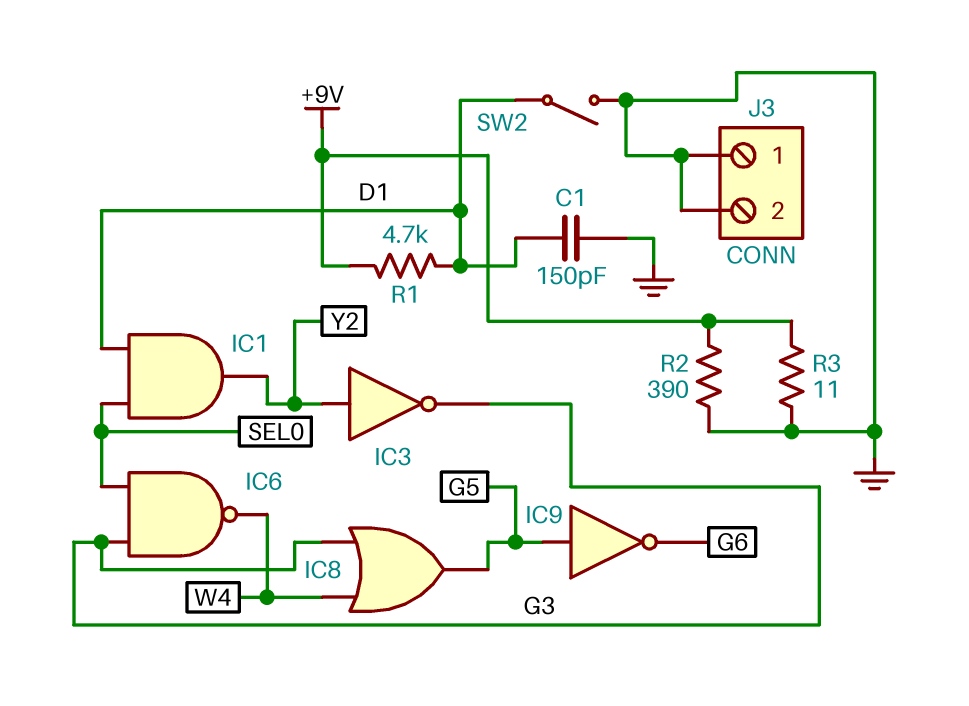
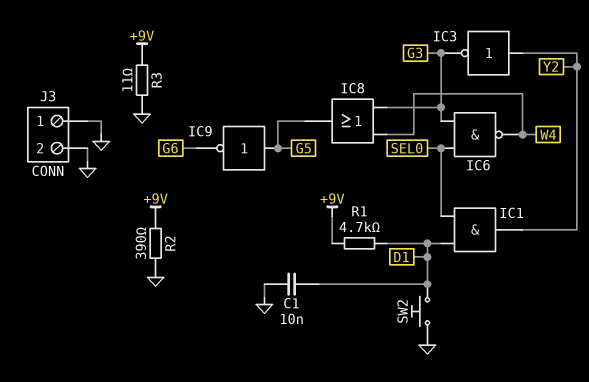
C1: 150pF (D1, GND) -> 10nF (D1, GND)
SW2: switch (D1, GND) -> button (D1, GND)

